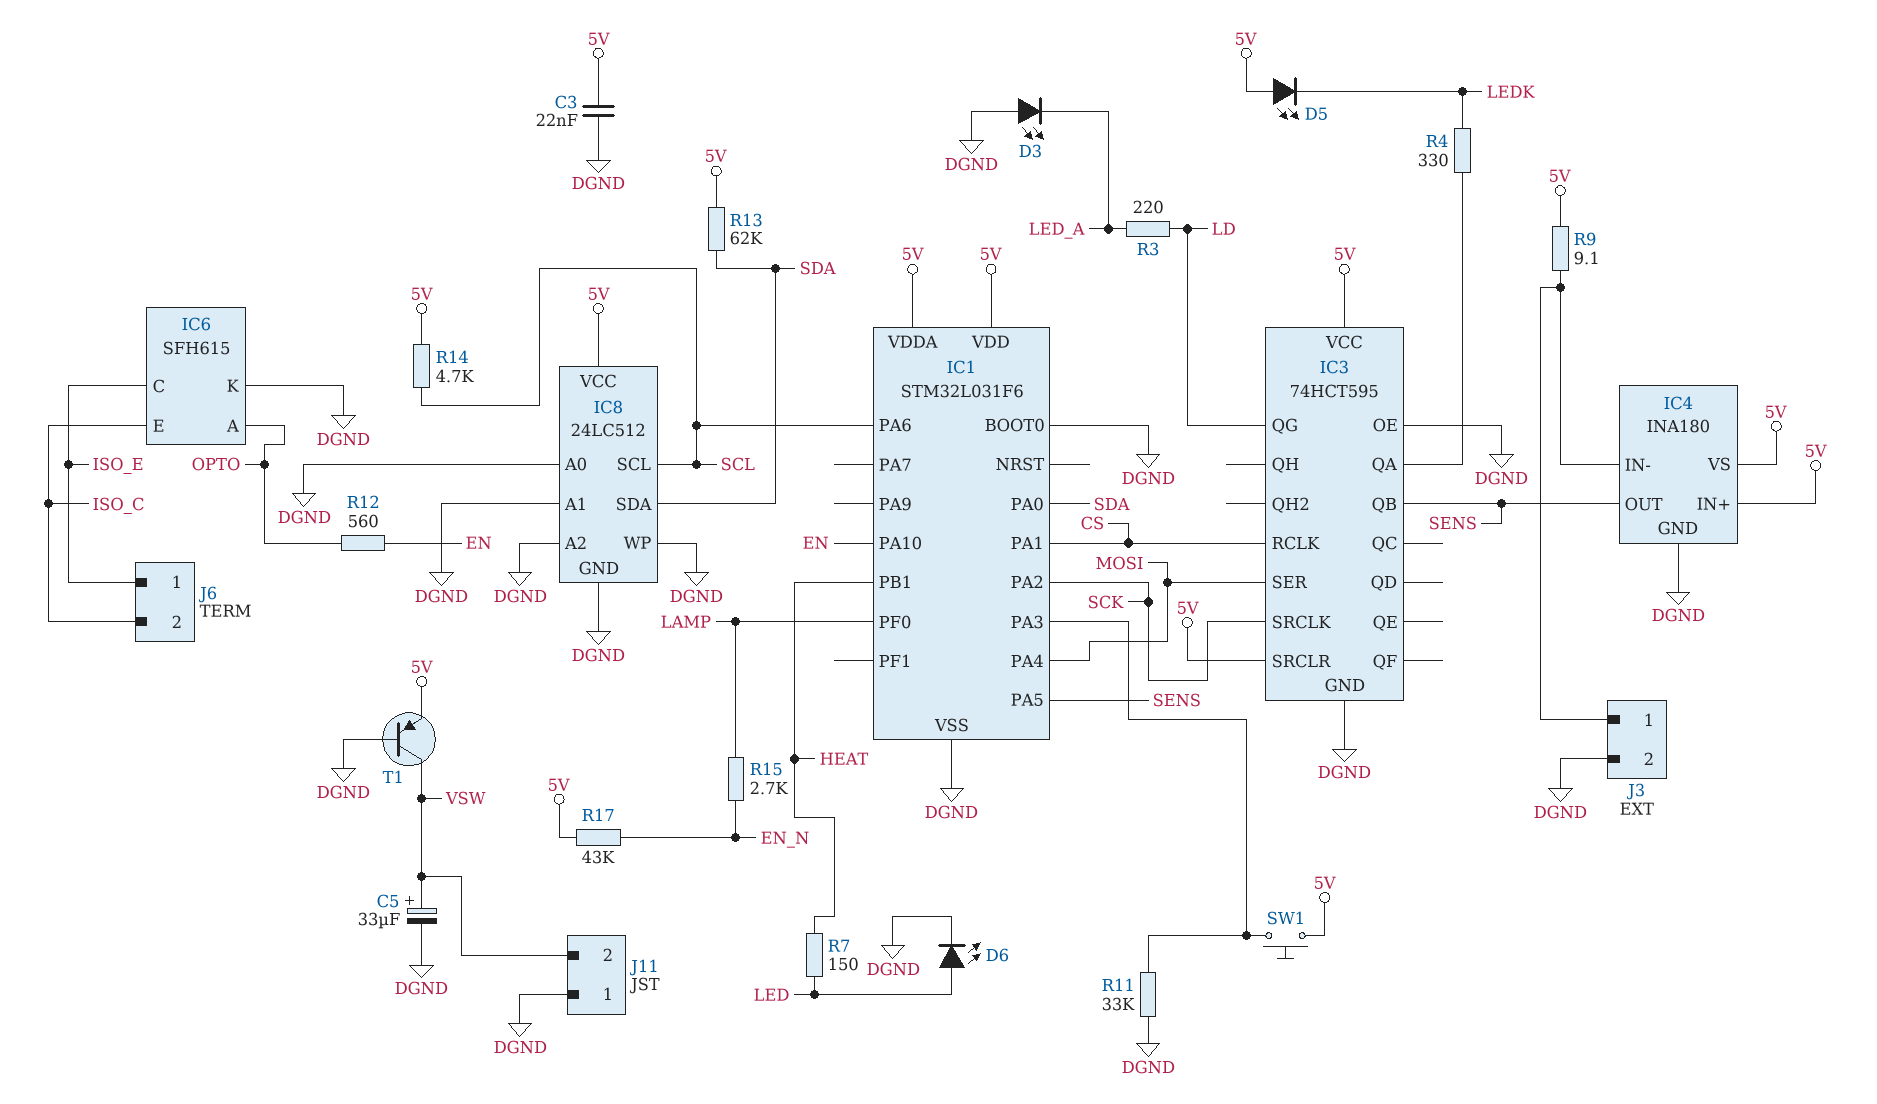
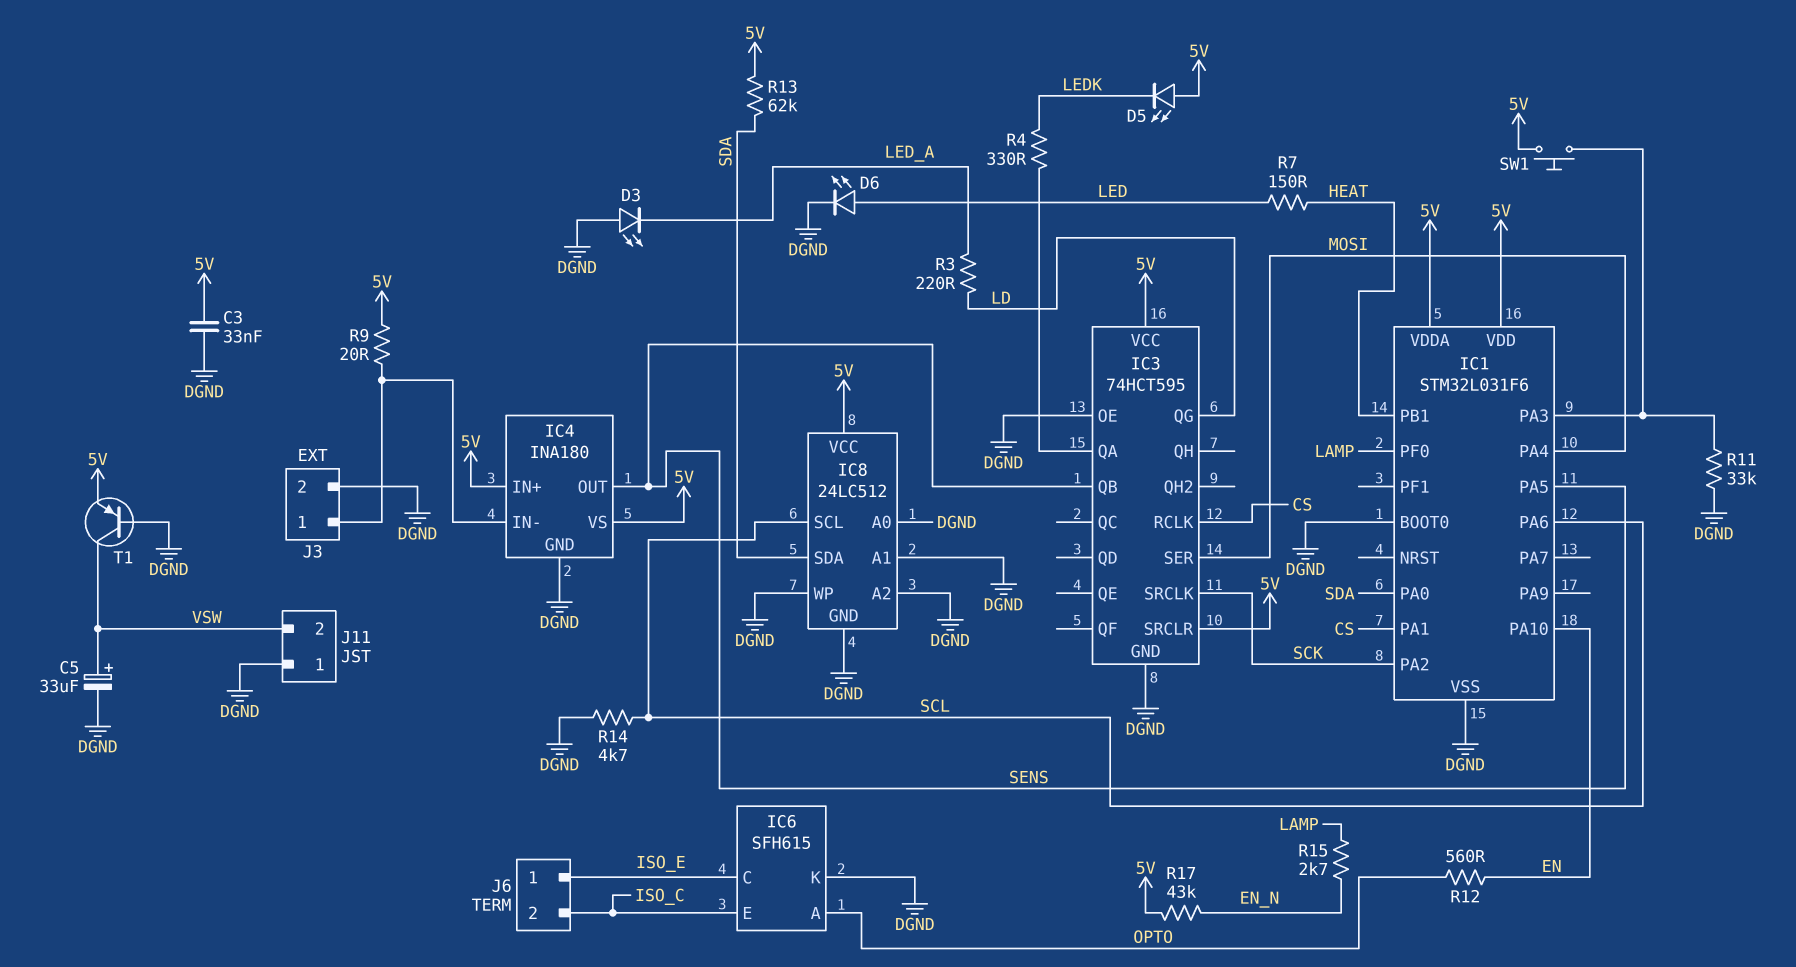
C3: 22nF (5V, DGND) -> 33nF (5V, DGND)
R9: 9.1 (5V, IC4/IN-) -> 20 (5V, IC4/IN-)
R14: 4.7k (5V, SCL) -> 4.7k (DGND, SCL)

